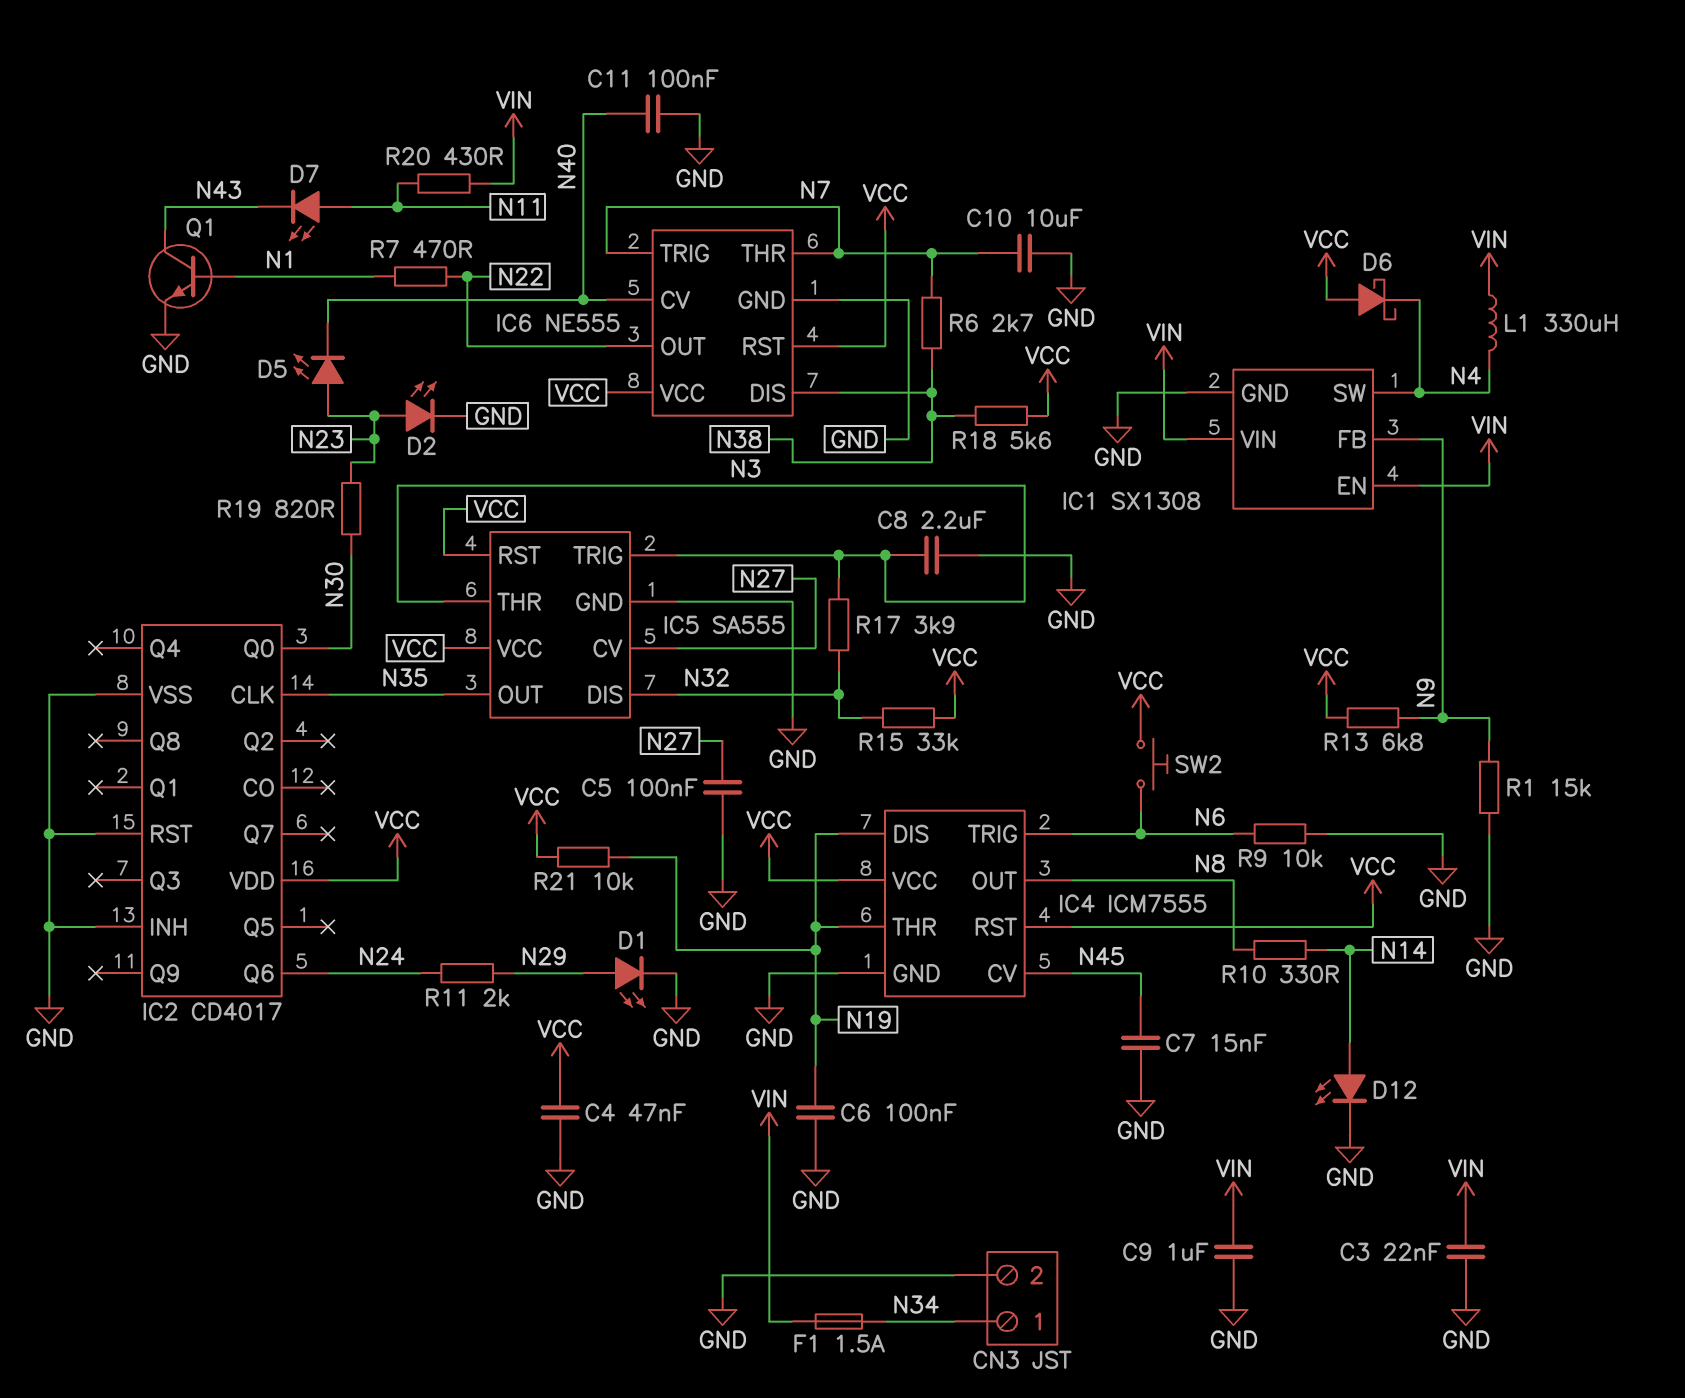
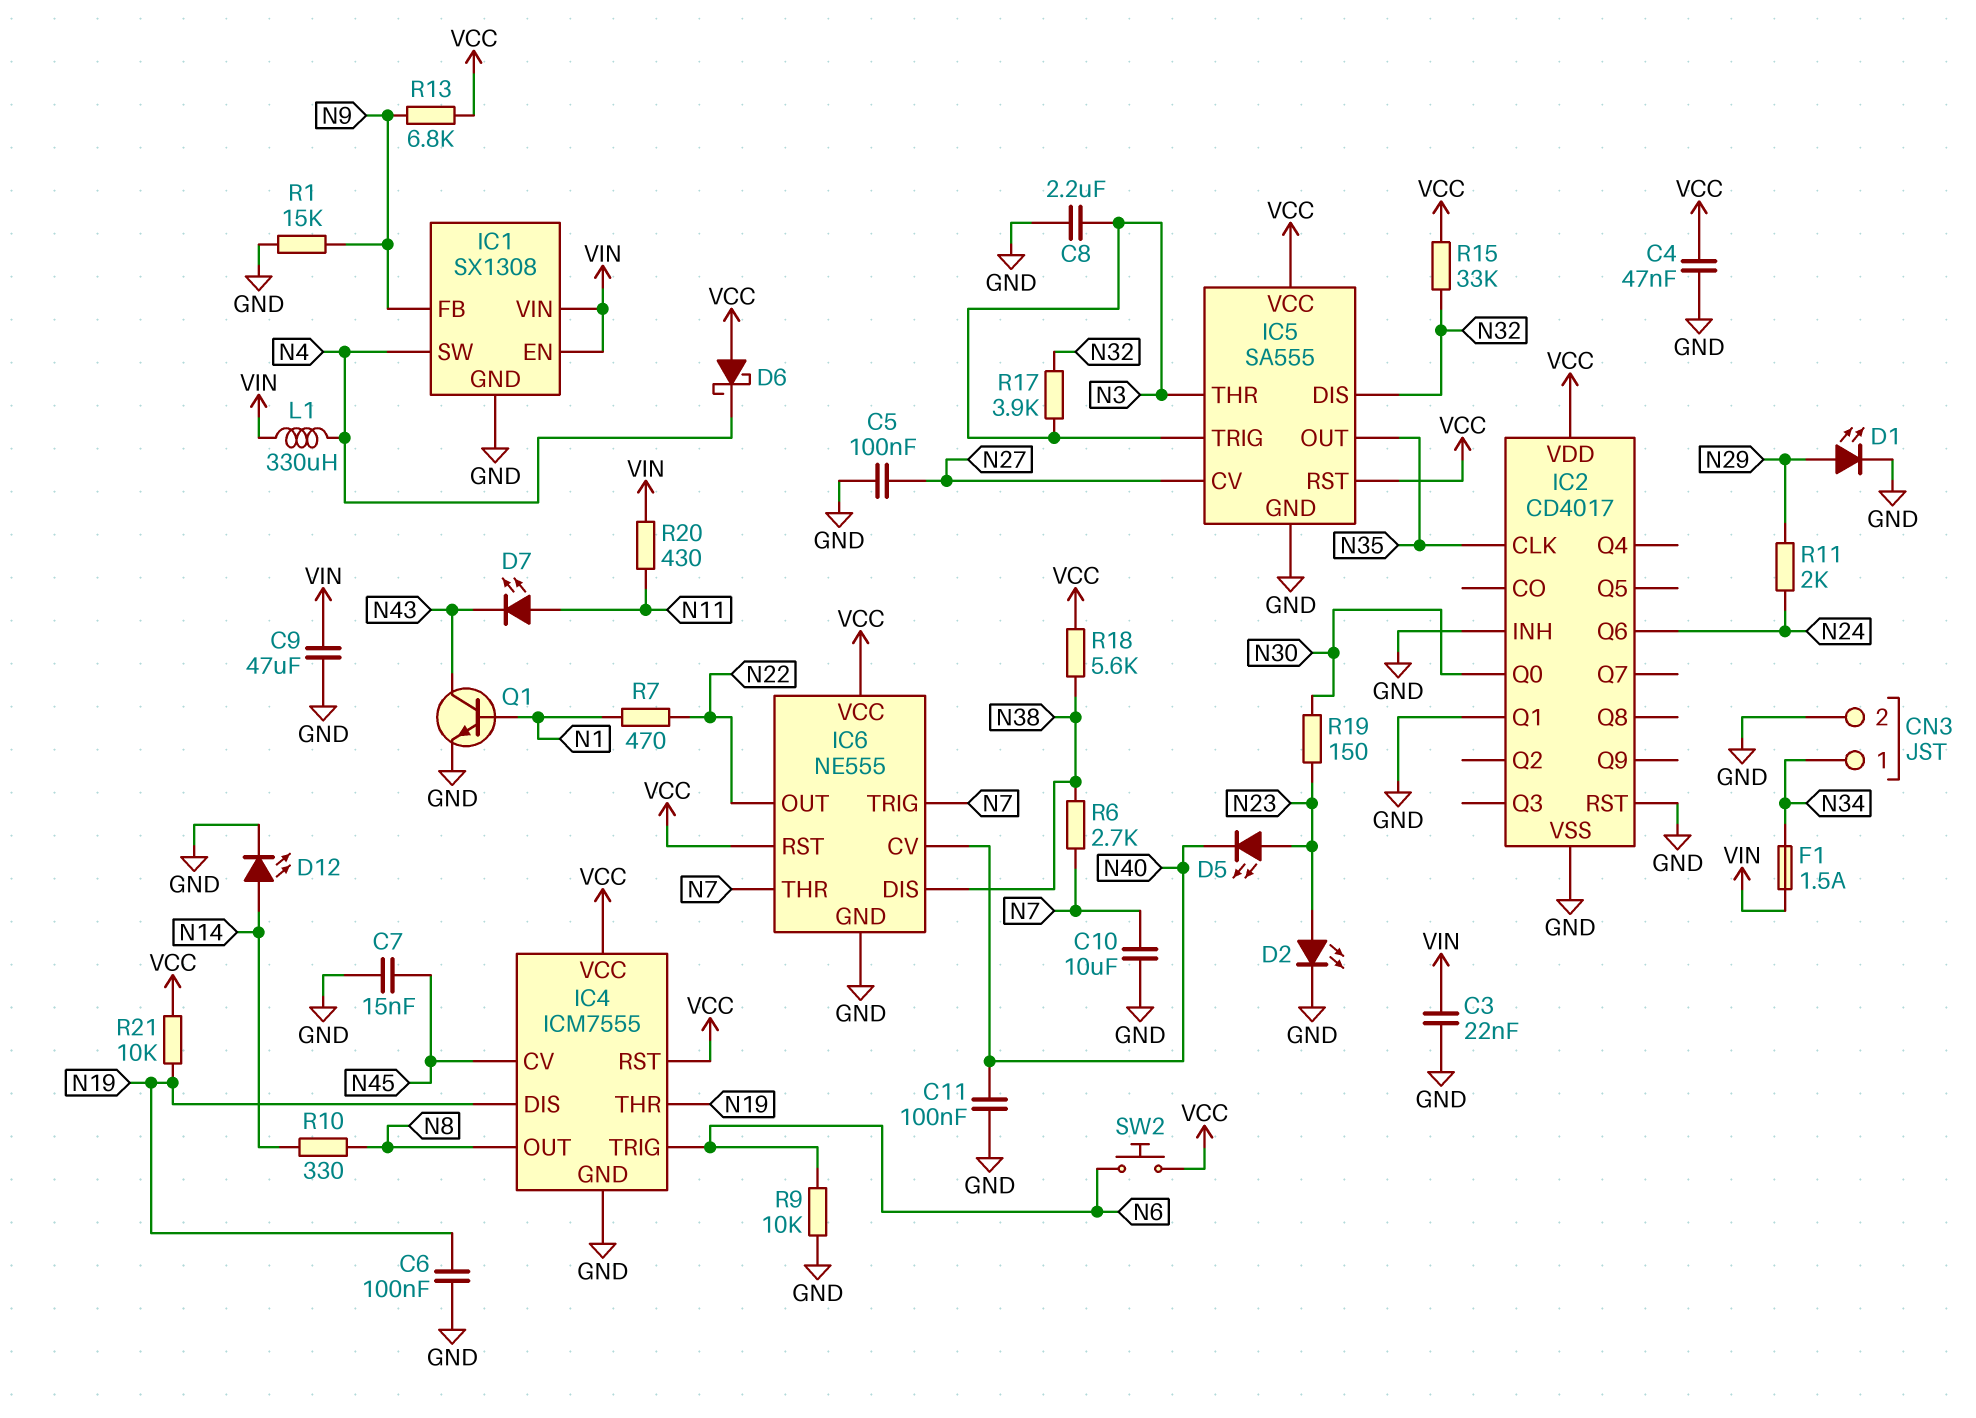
C9: 1uF (GND, VIN) -> 47uF (GND, VIN)
IC2 pin Q1: none -> GND
R19: 820 (N23, N30) -> 150 (N23, N30)

